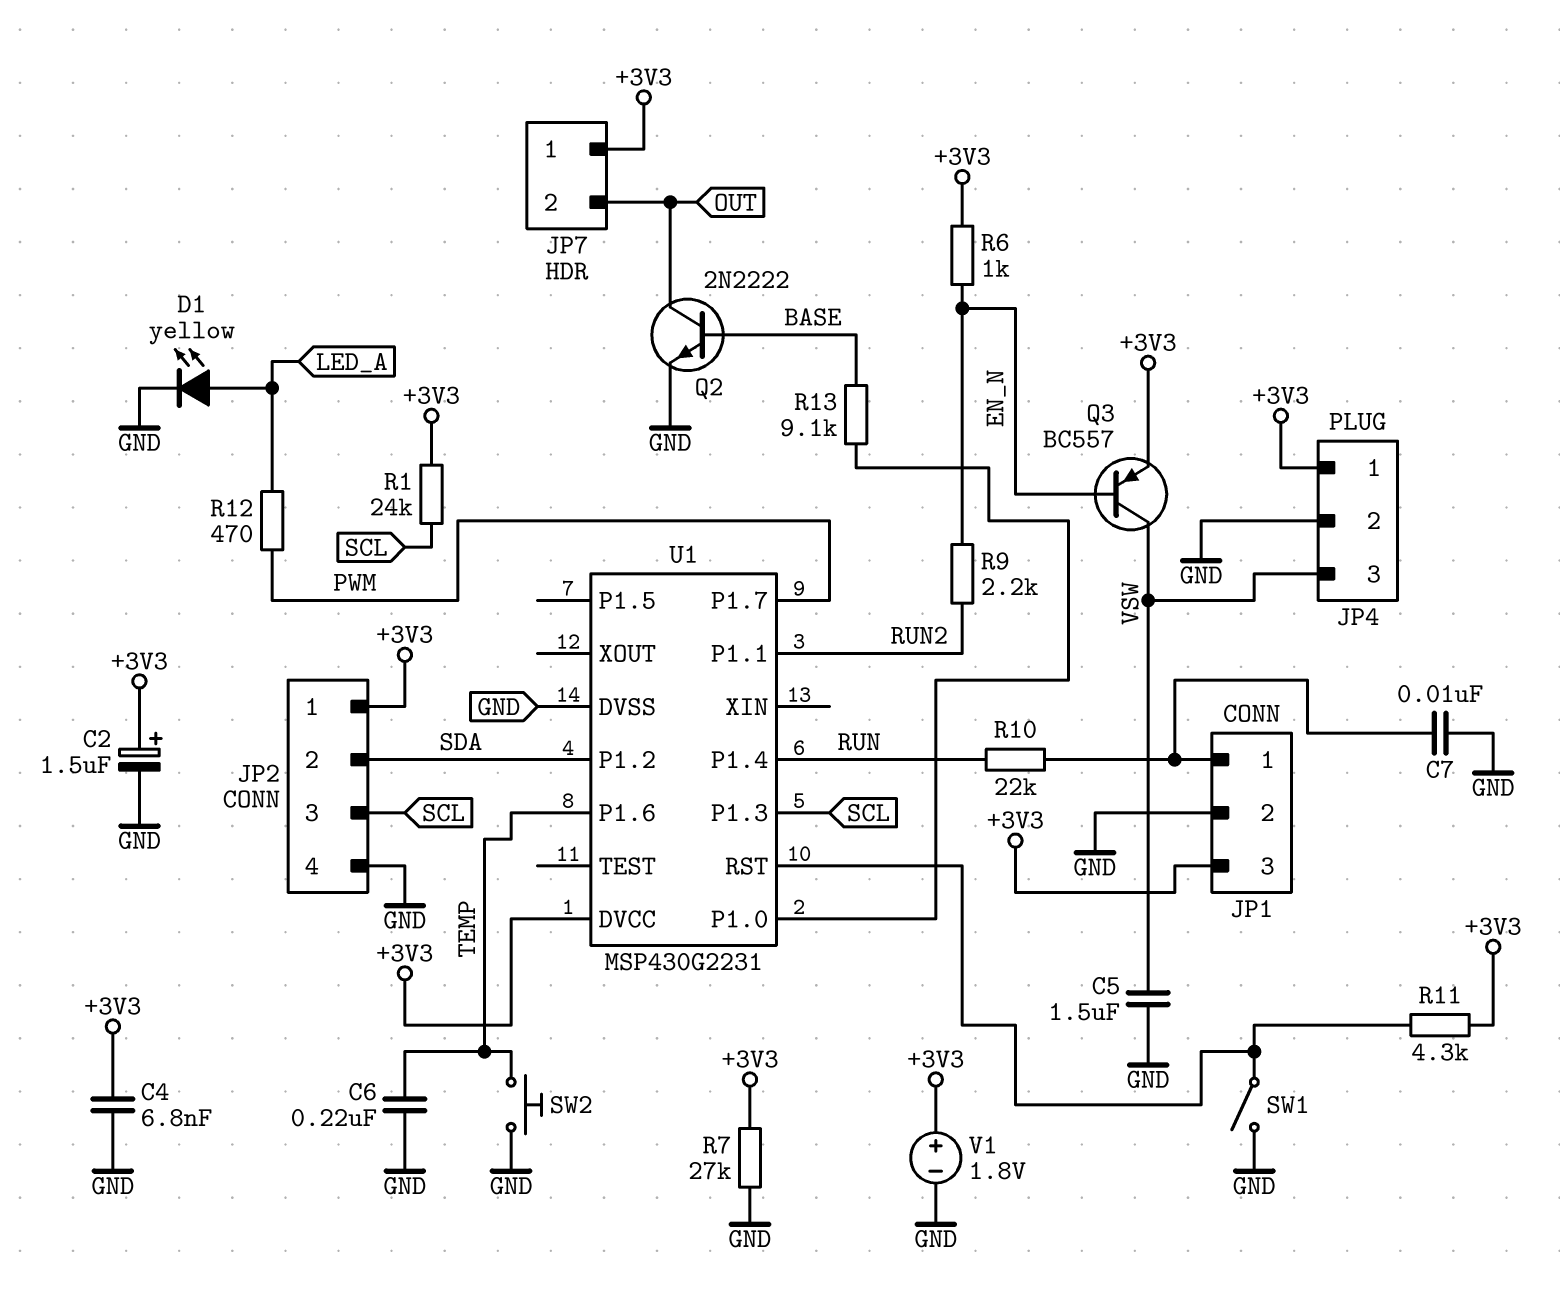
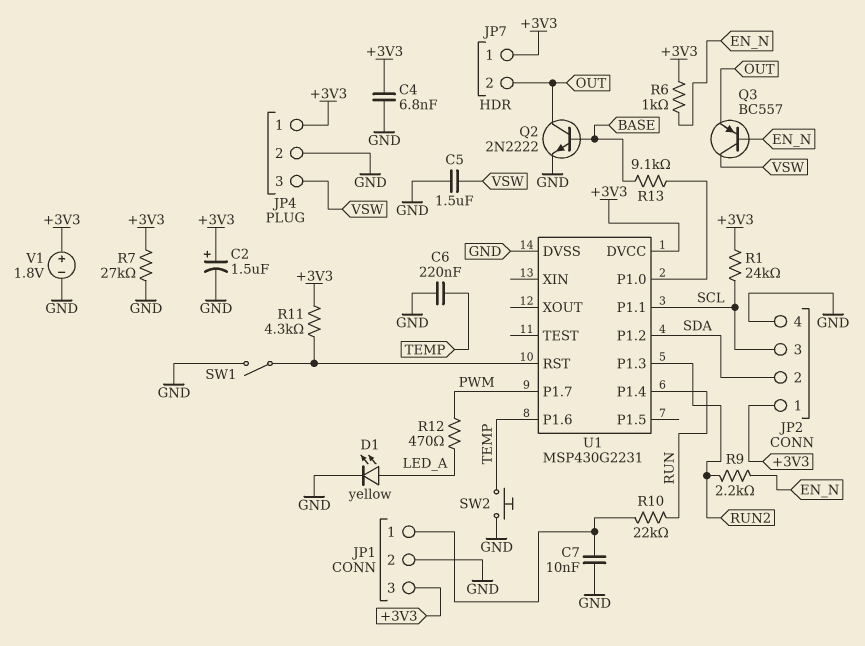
Q3: PNP BC557 (B EN_N, C VSW, E +3V3) -> PNP BC557 (B EN_N, C VSW, E OUT)
U1 pin P1.1: RUN2 -> SCL
U1 pin P1.3: SCL -> RUN2

